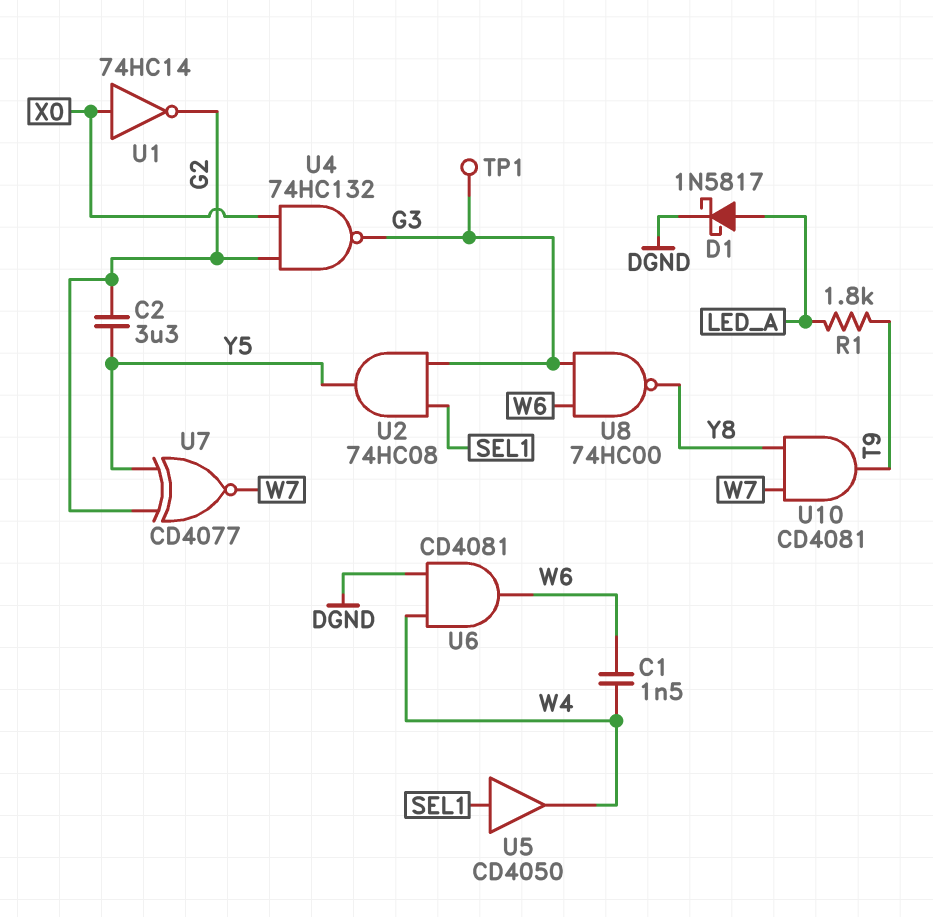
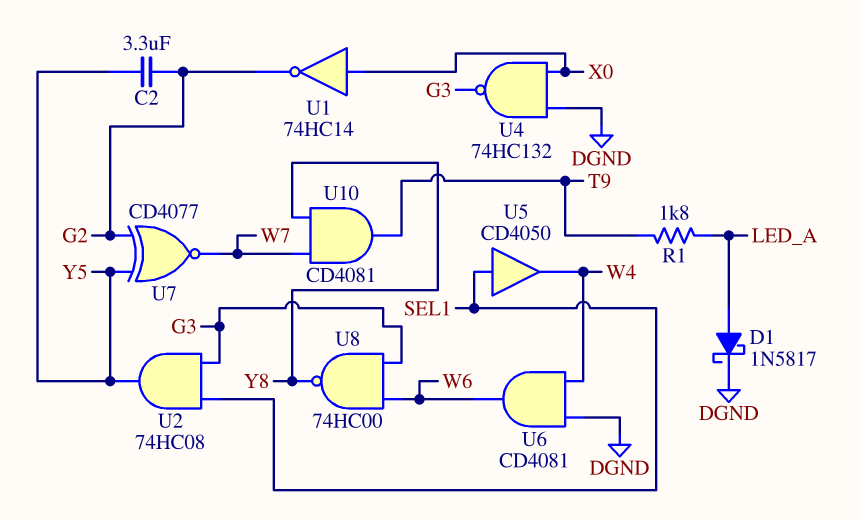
C1: 1.5nF (W4, W6) -> none
TP1: test point (G3) -> none
U4: NAND 74HC132 (in G2, in X0, out G3) -> NAND 74HC132 (in DGND, in X0, out G3)

